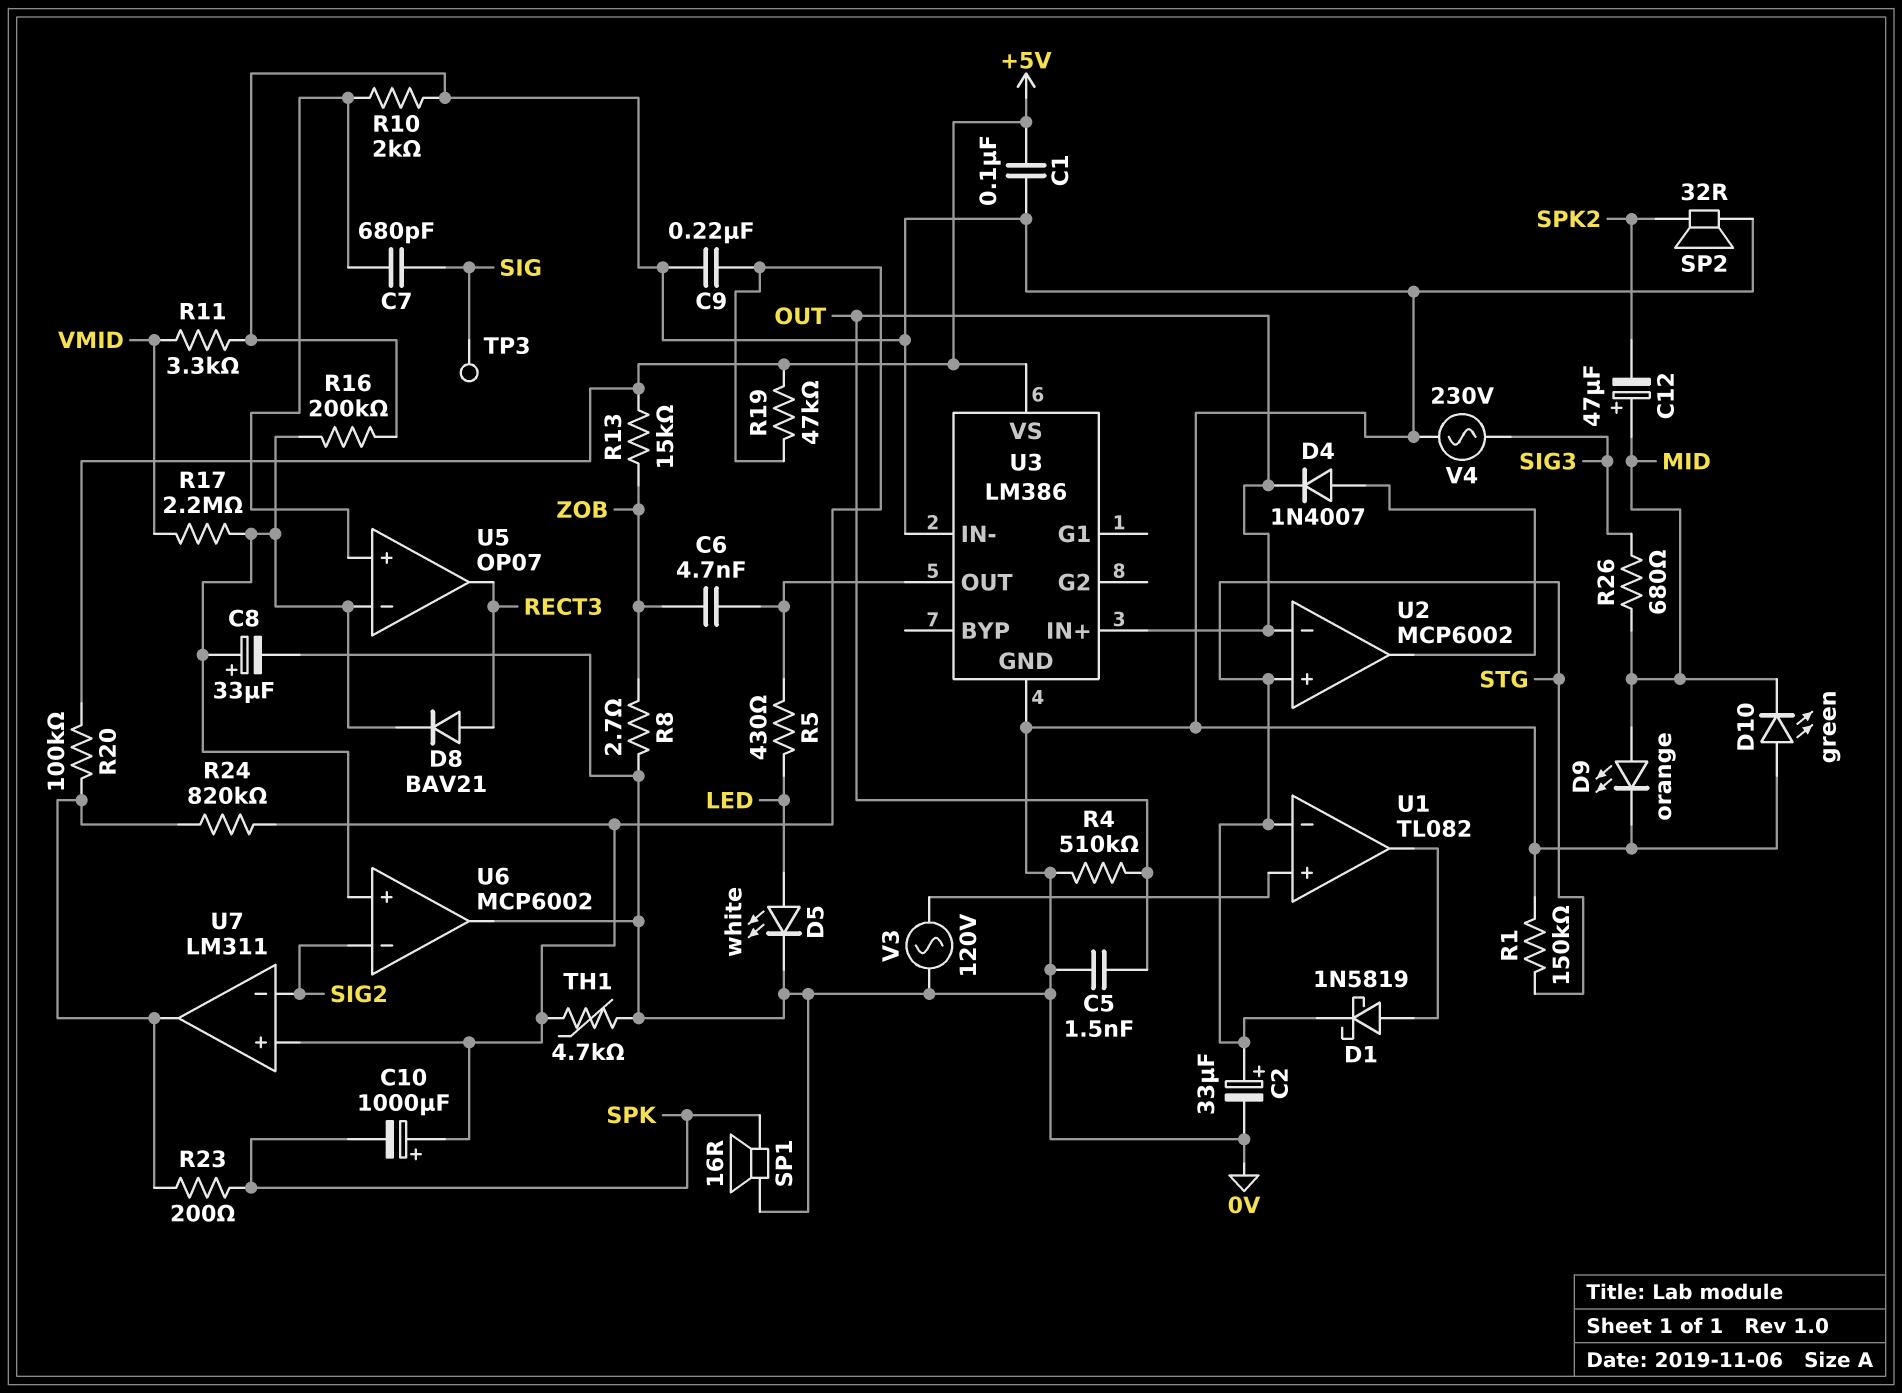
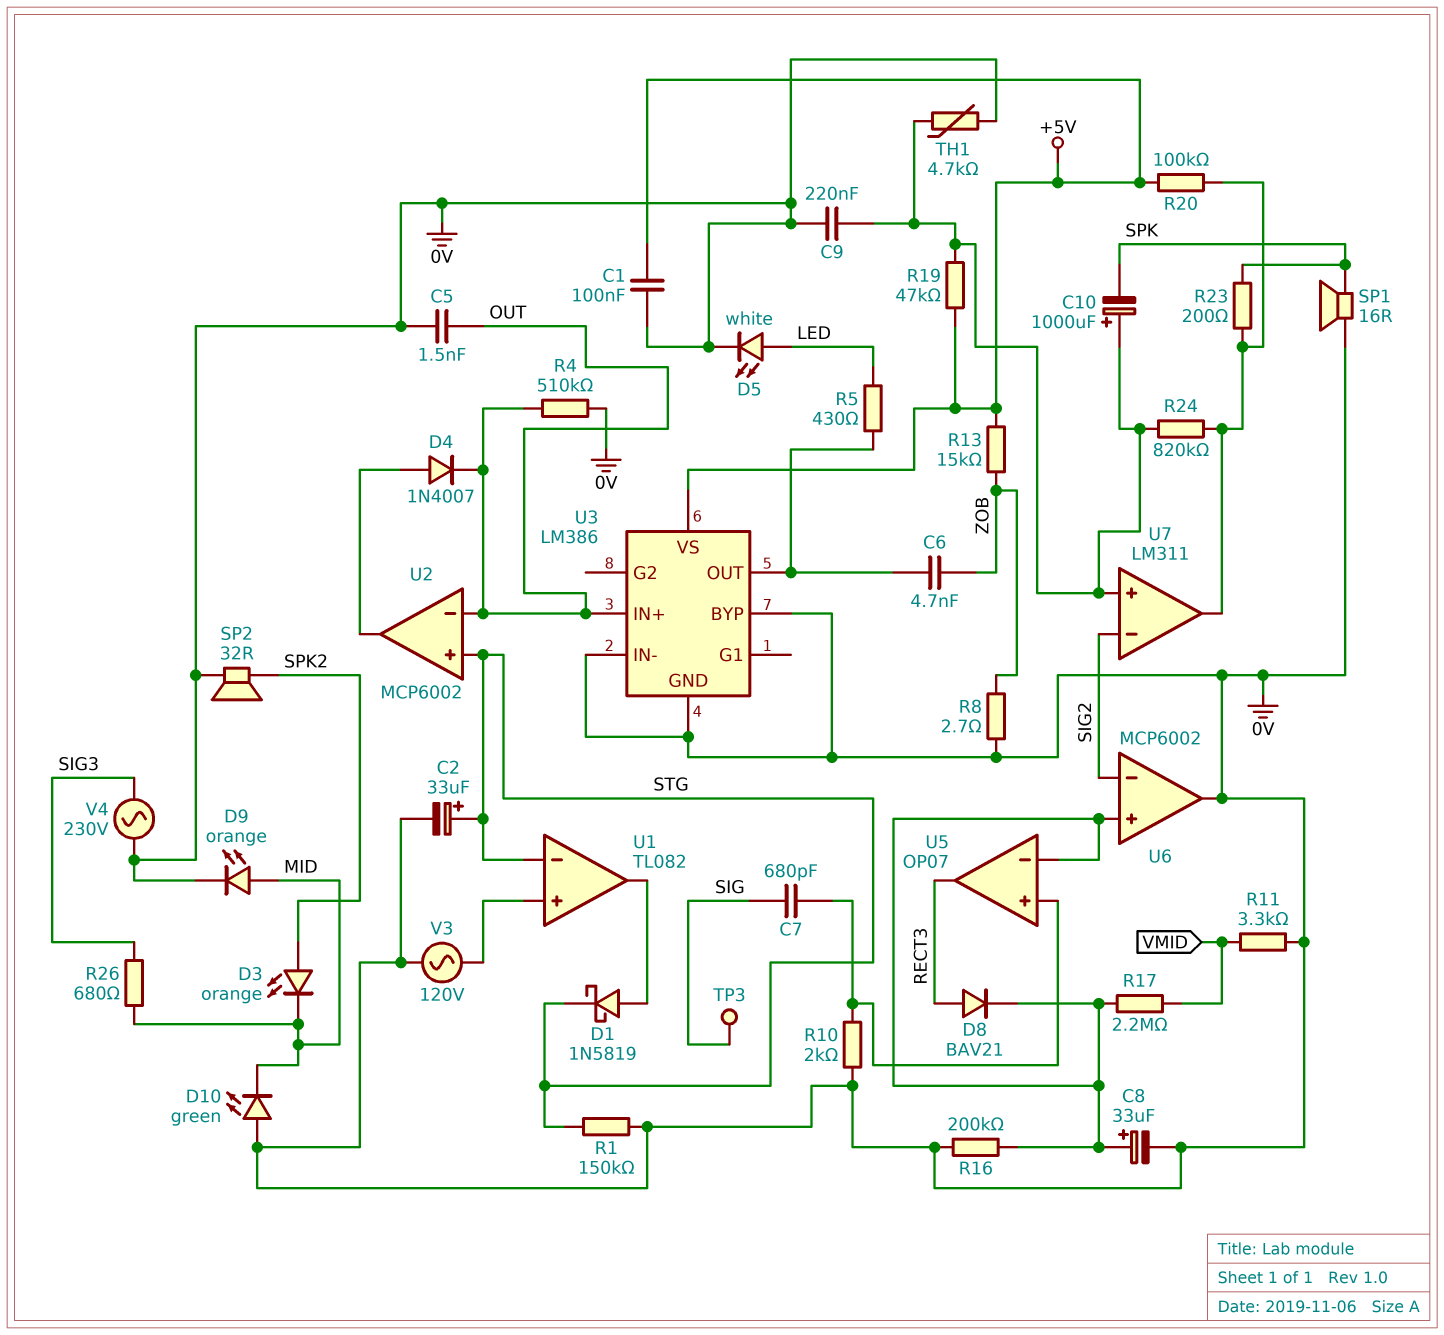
C12: 47uF (plus MID, minus SPK2) -> none
D3: none -> LED orange (A SPK2, K MID)
U3 pin BYP: none -> 0V

